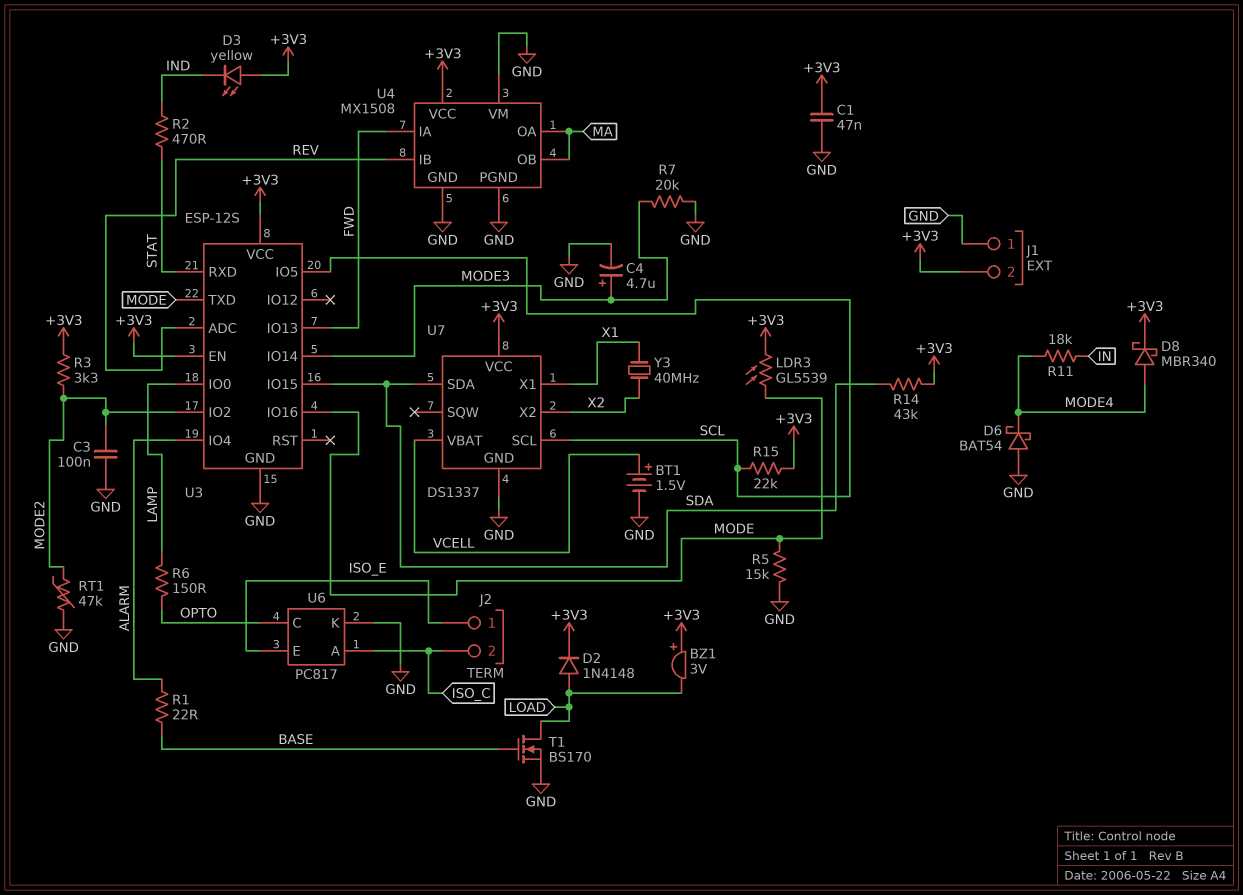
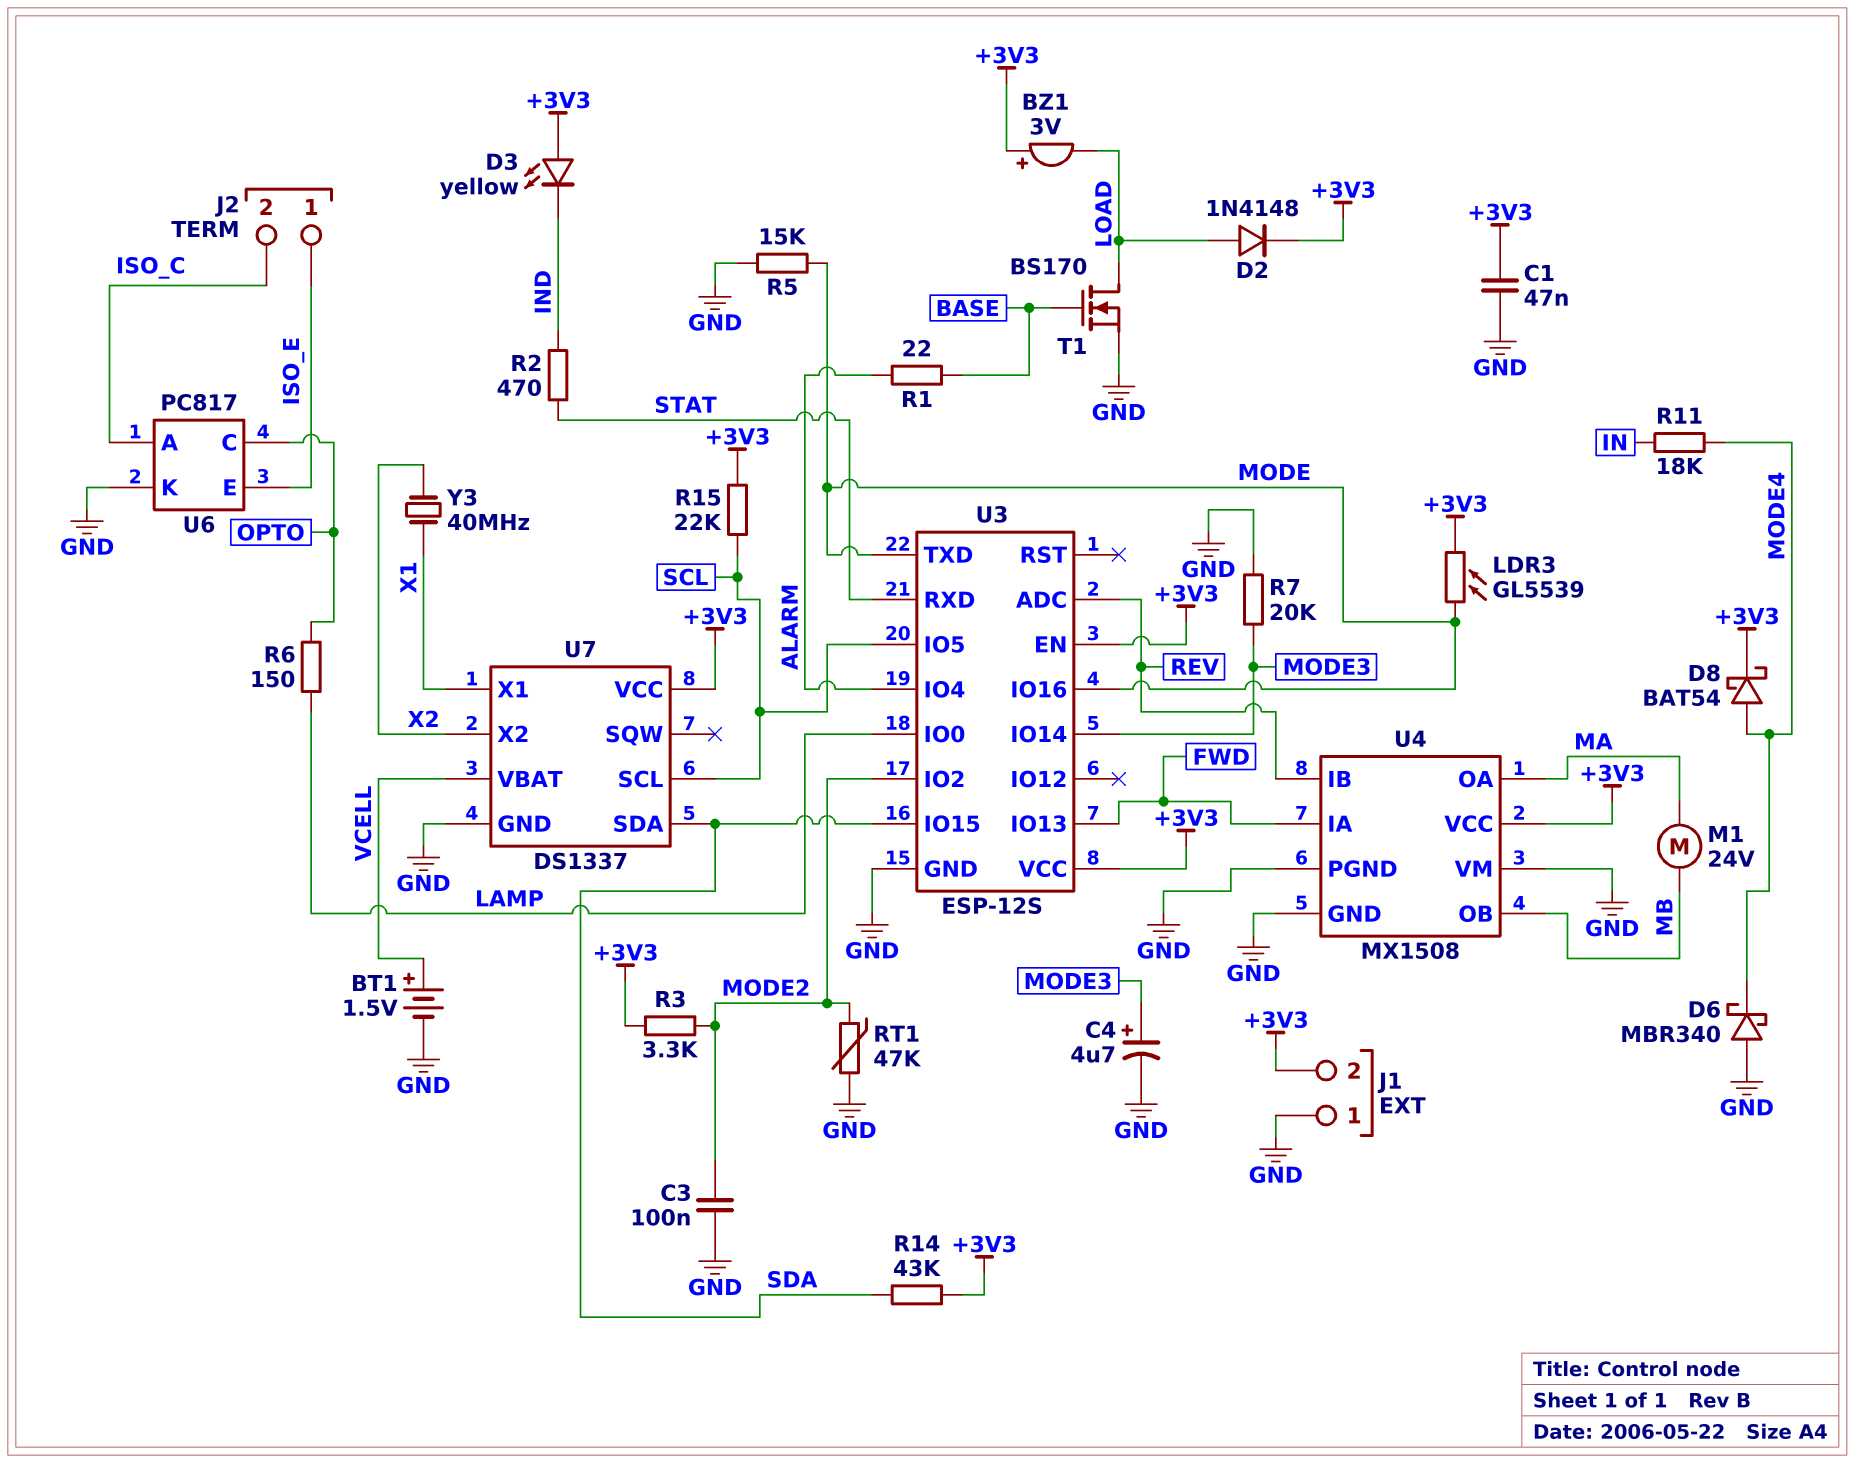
D6: schottky BAT54 (A GND, K MODE4) -> schottky MBR340 (A GND, K MODE4)
D8: schottky MBR340 (A MODE4, K +3V3) -> schottky BAT54 (A MODE4, K +3V3)
M1: none -> motor 24V (MA, MB)
U4 pin OB: MA -> MB

